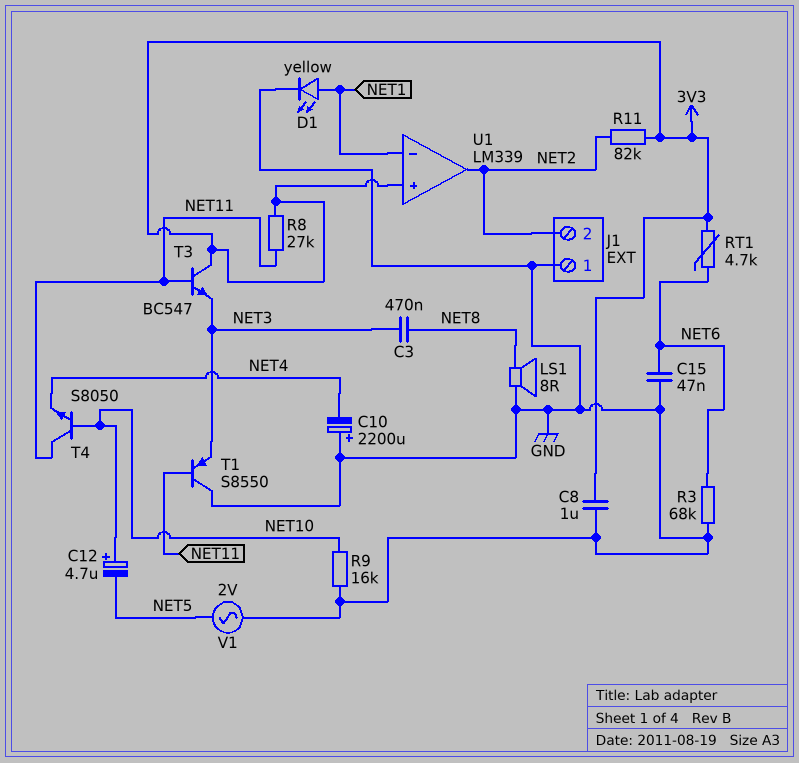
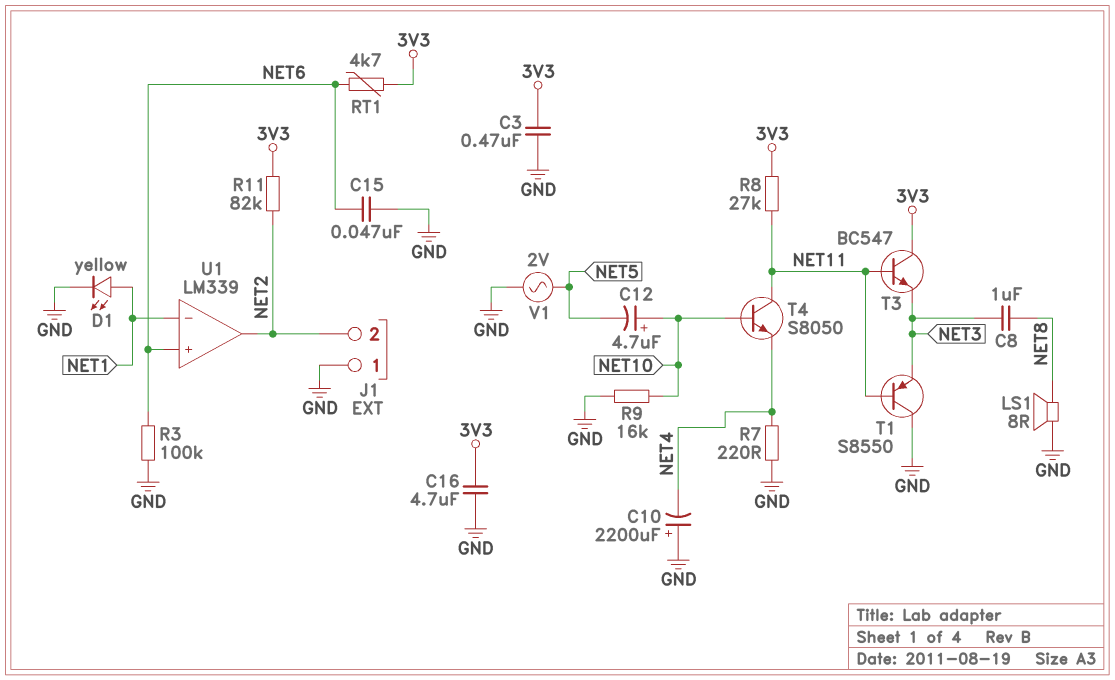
C3: 470nF (NET3, NET8) -> 470nF (3V3, GND)
C8: 1uF (3V3, GND) -> 1uF (NET3, NET8)
C16: none -> 4.7uF (3V3, GND)
R3: 68k (GND, NET6) -> 100k (GND, NET6)
R7: none -> 220 (GND, NET4)
U1 pin in+: 3V3 -> NET6

